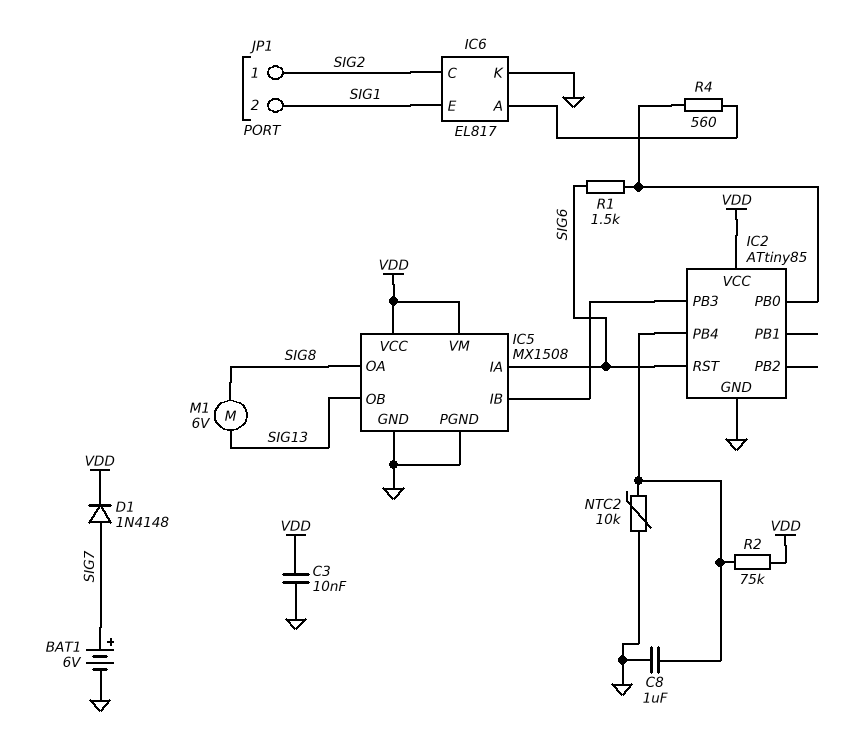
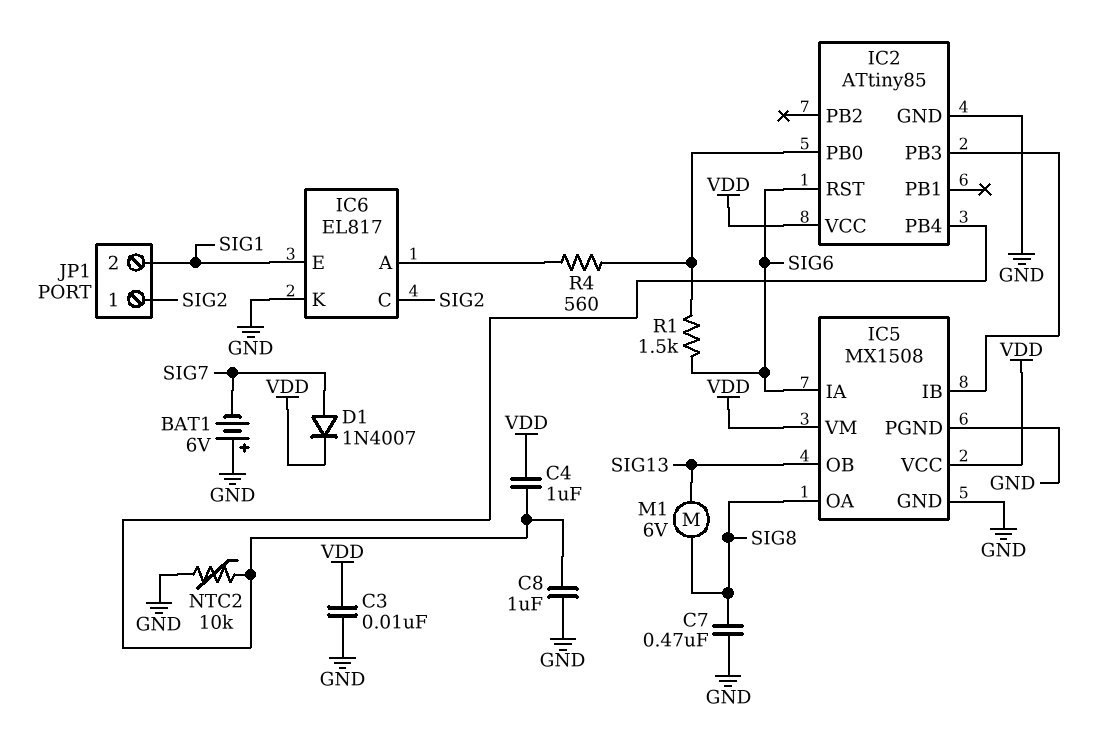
BAT1: 6V (plus SIG7, minus GND) -> 6V (plus GND, minus SIG7)
C4: none -> 1uF (IC2/PB4, VDD)
C7: none -> 470nF (GND, SIG8)
D1: diode 1N4148 (A SIG7, K VDD) -> diode 1N4007 (A SIG7, K VDD)
R2: 75k (IC2/PB4, VDD) -> none

